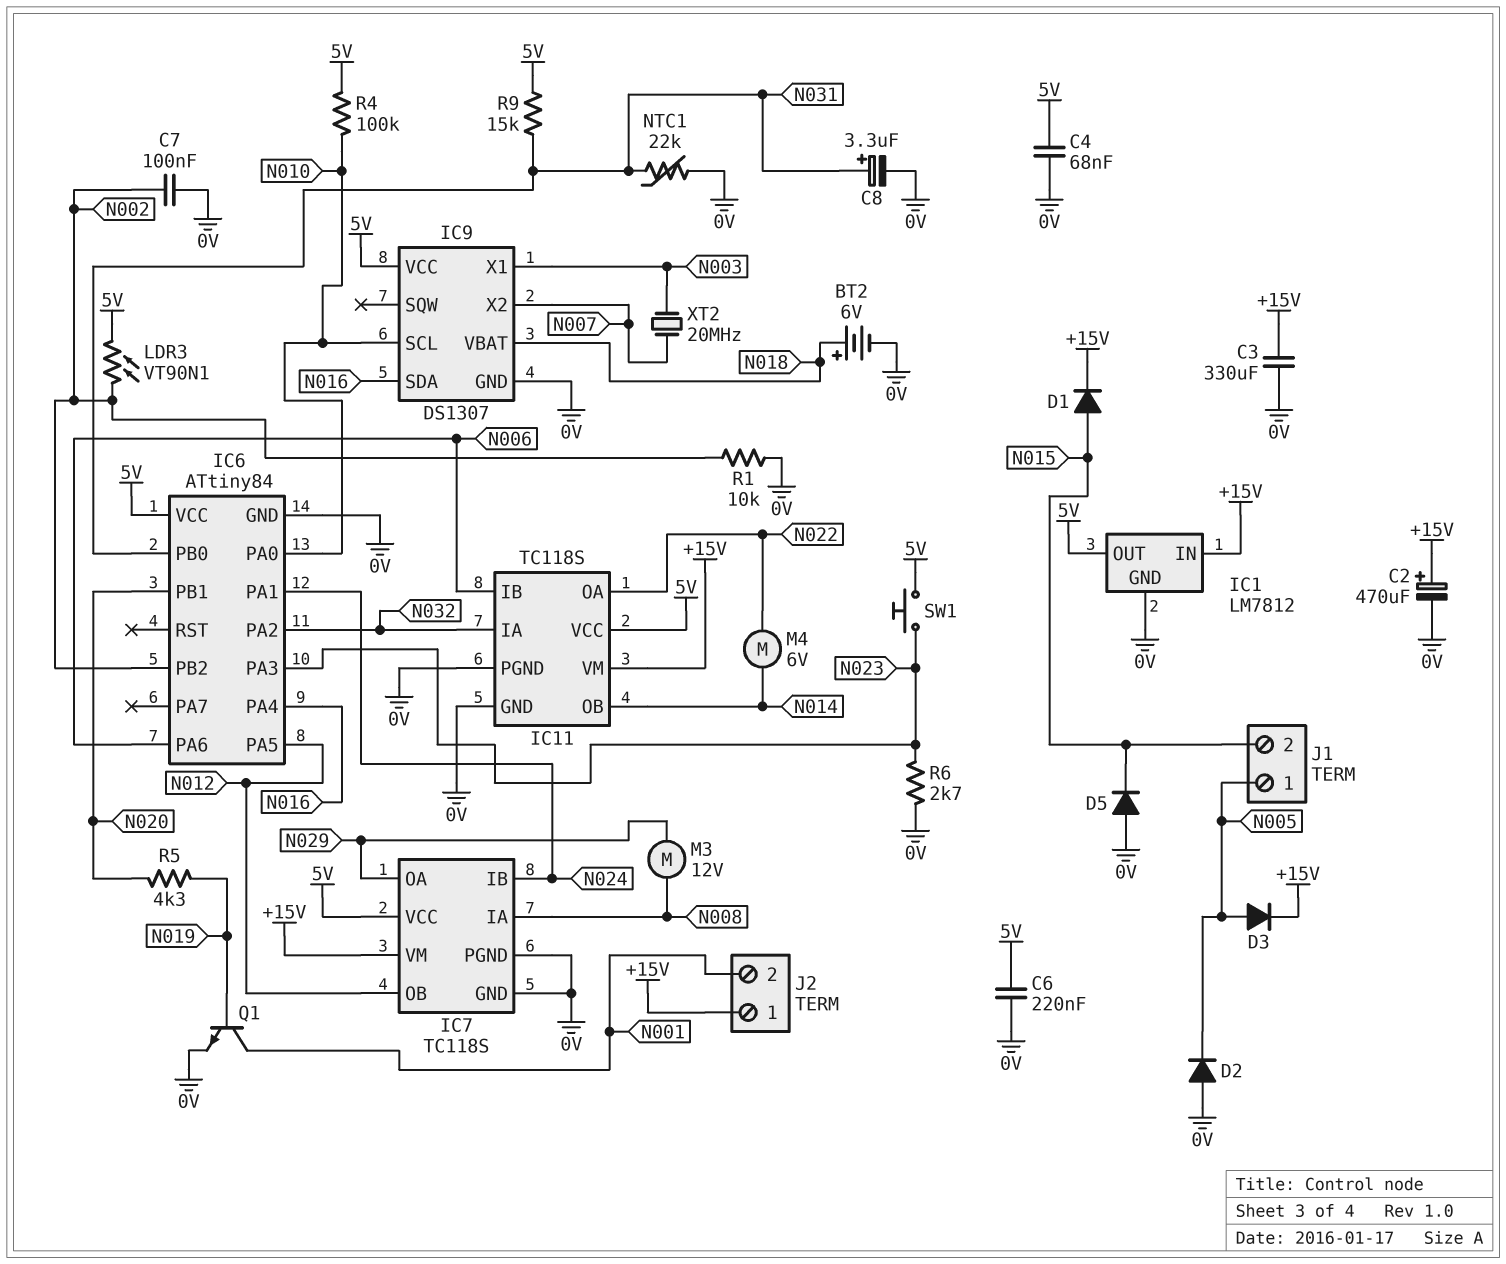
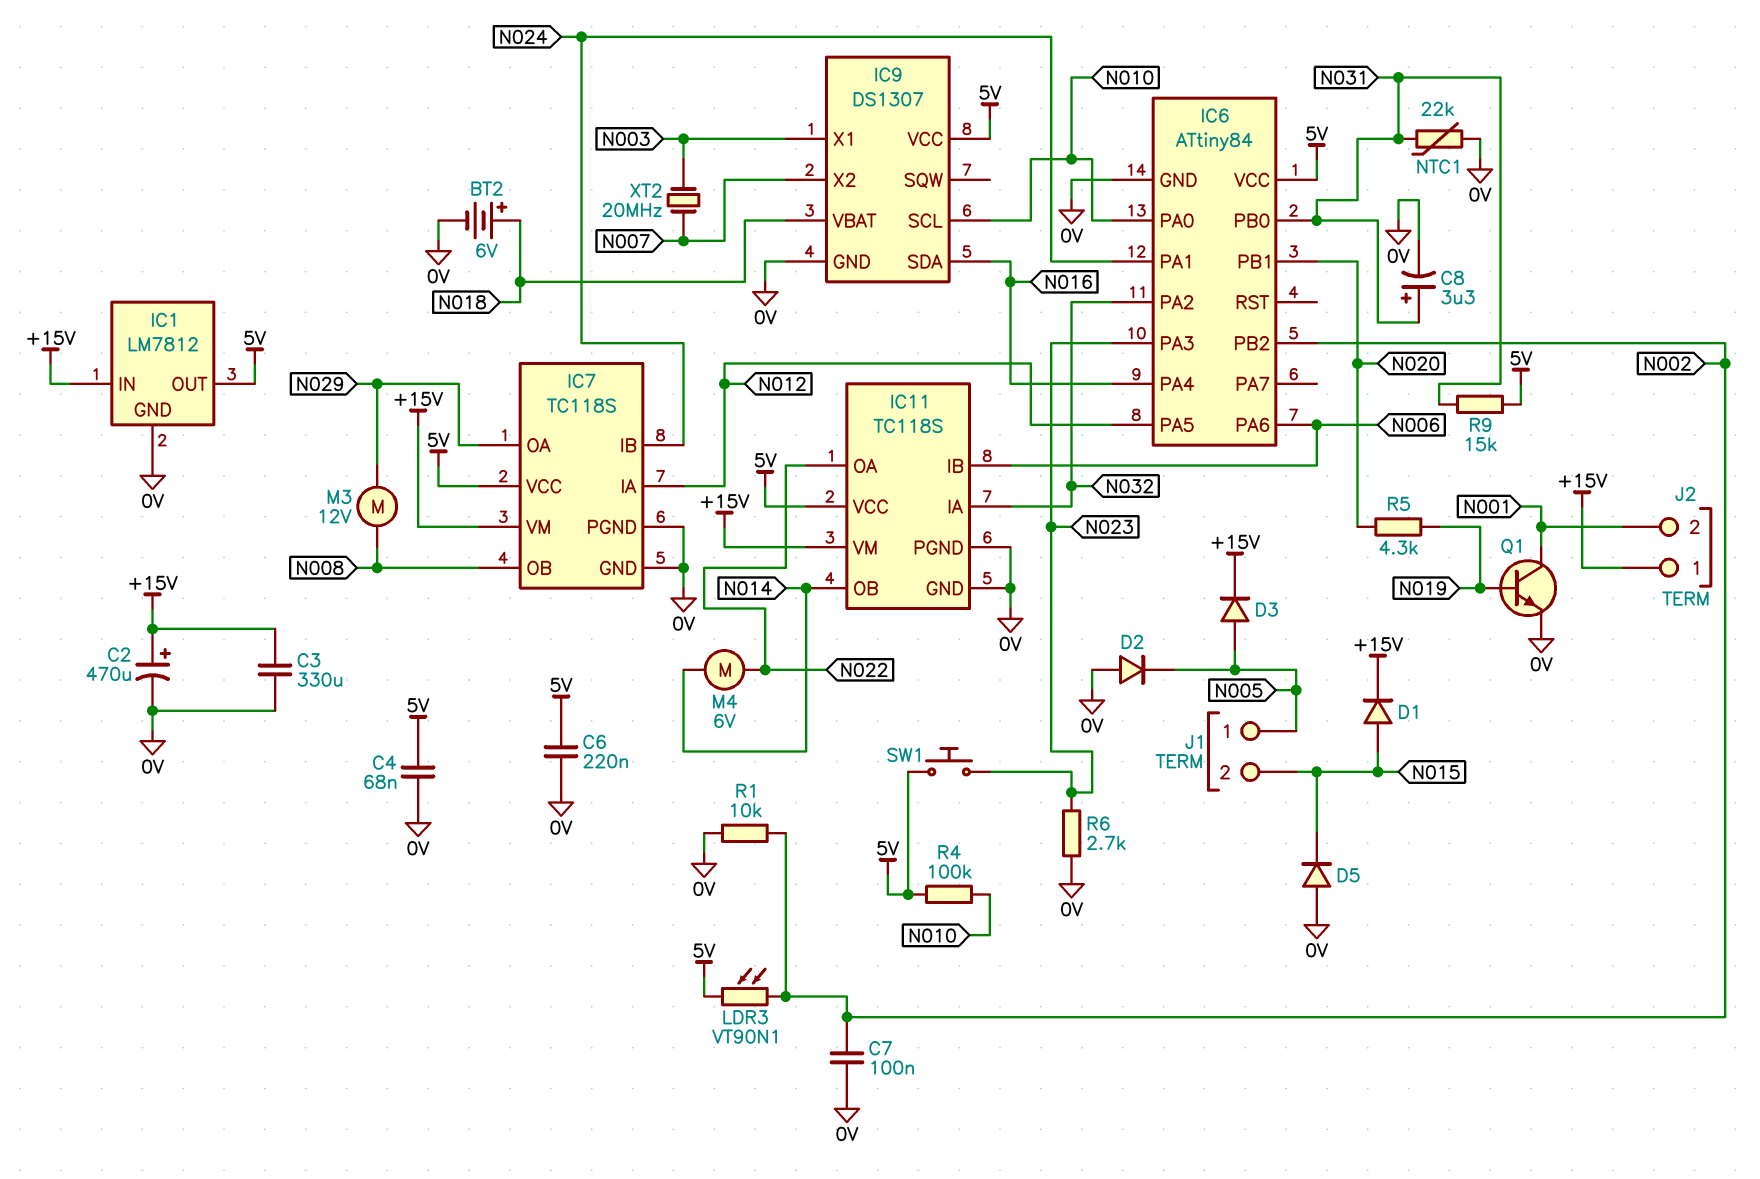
IC7 pin IA: N008 -> N012
IC7 pin OB: N012 -> N008

